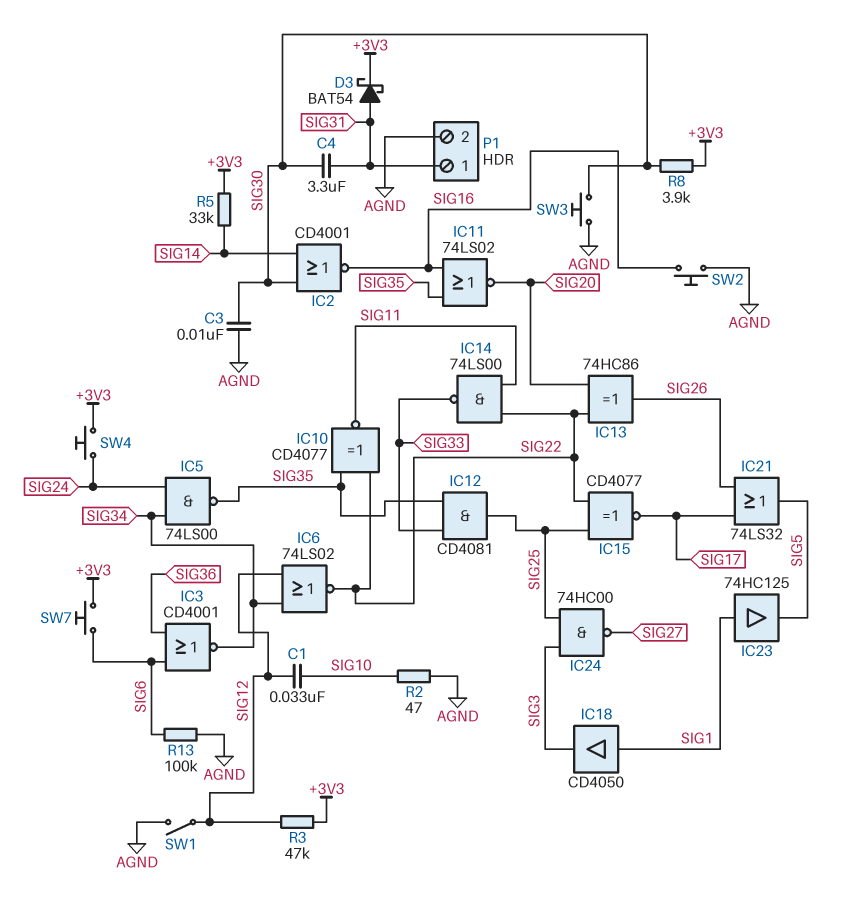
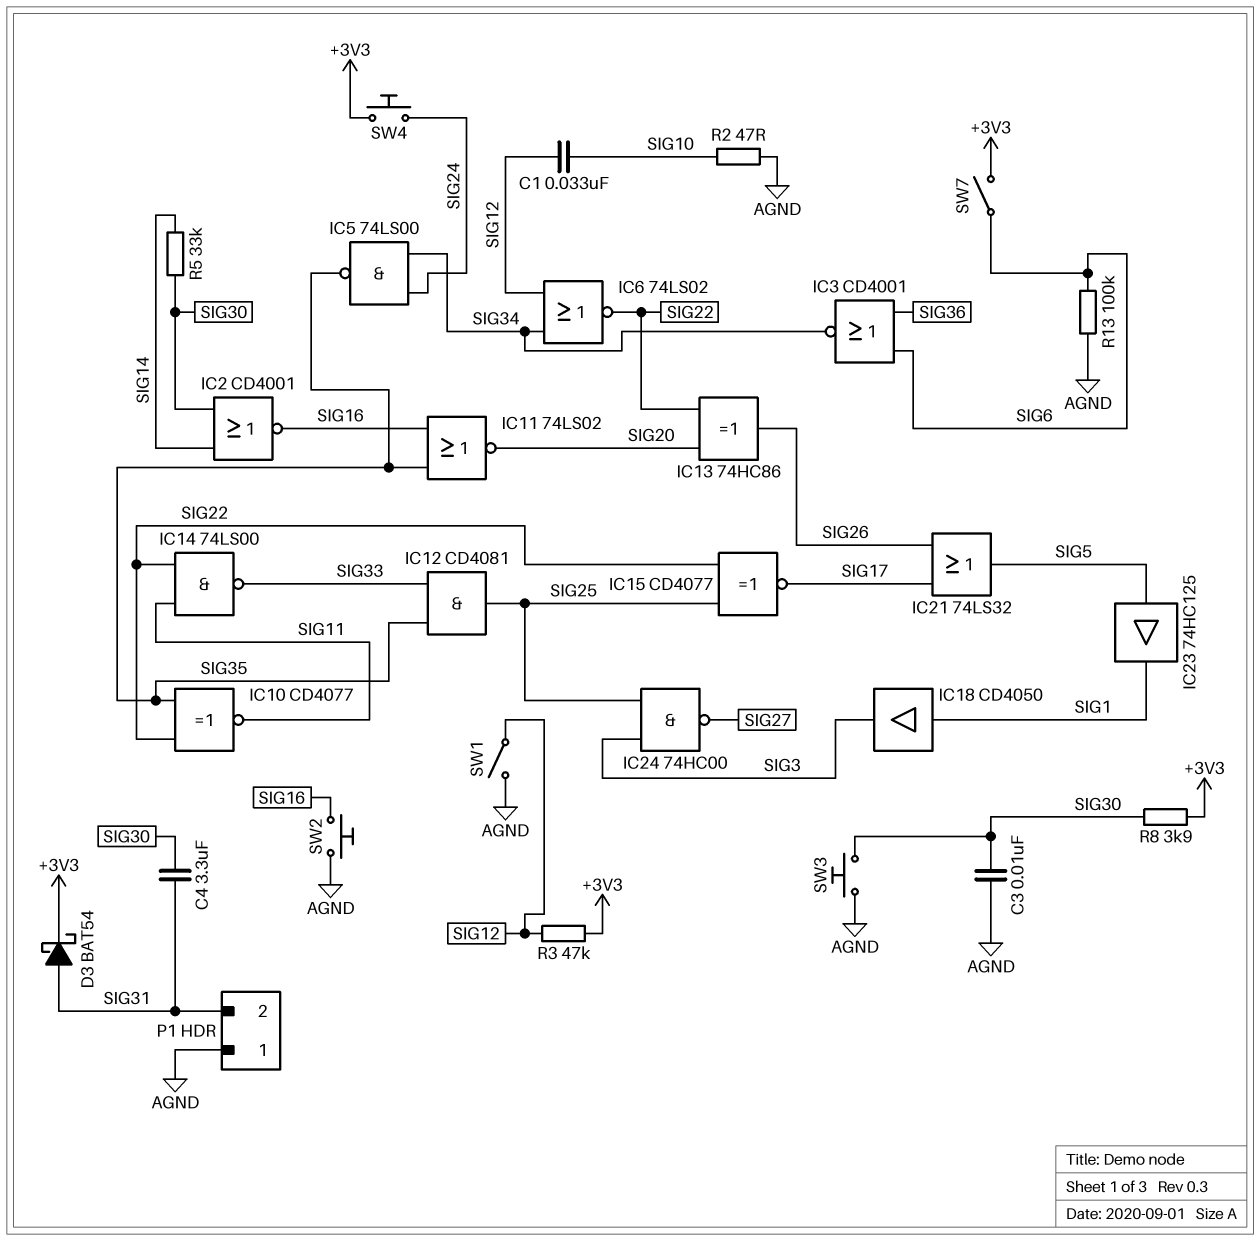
IC23: buffer 74HC125 (in SIG1, out SIG5) -> buffer 74HC125 (in SIG5, out SIG1)
P1 pin 1: SIG31 -> AGND
P1 pin 2: AGND -> SIG31
R5: 33k (+3V3, SIG14) -> 33k (SIG14, SIG30)
SW7: button (+3V3, SIG6) -> switch (+3V3, SIG6)

